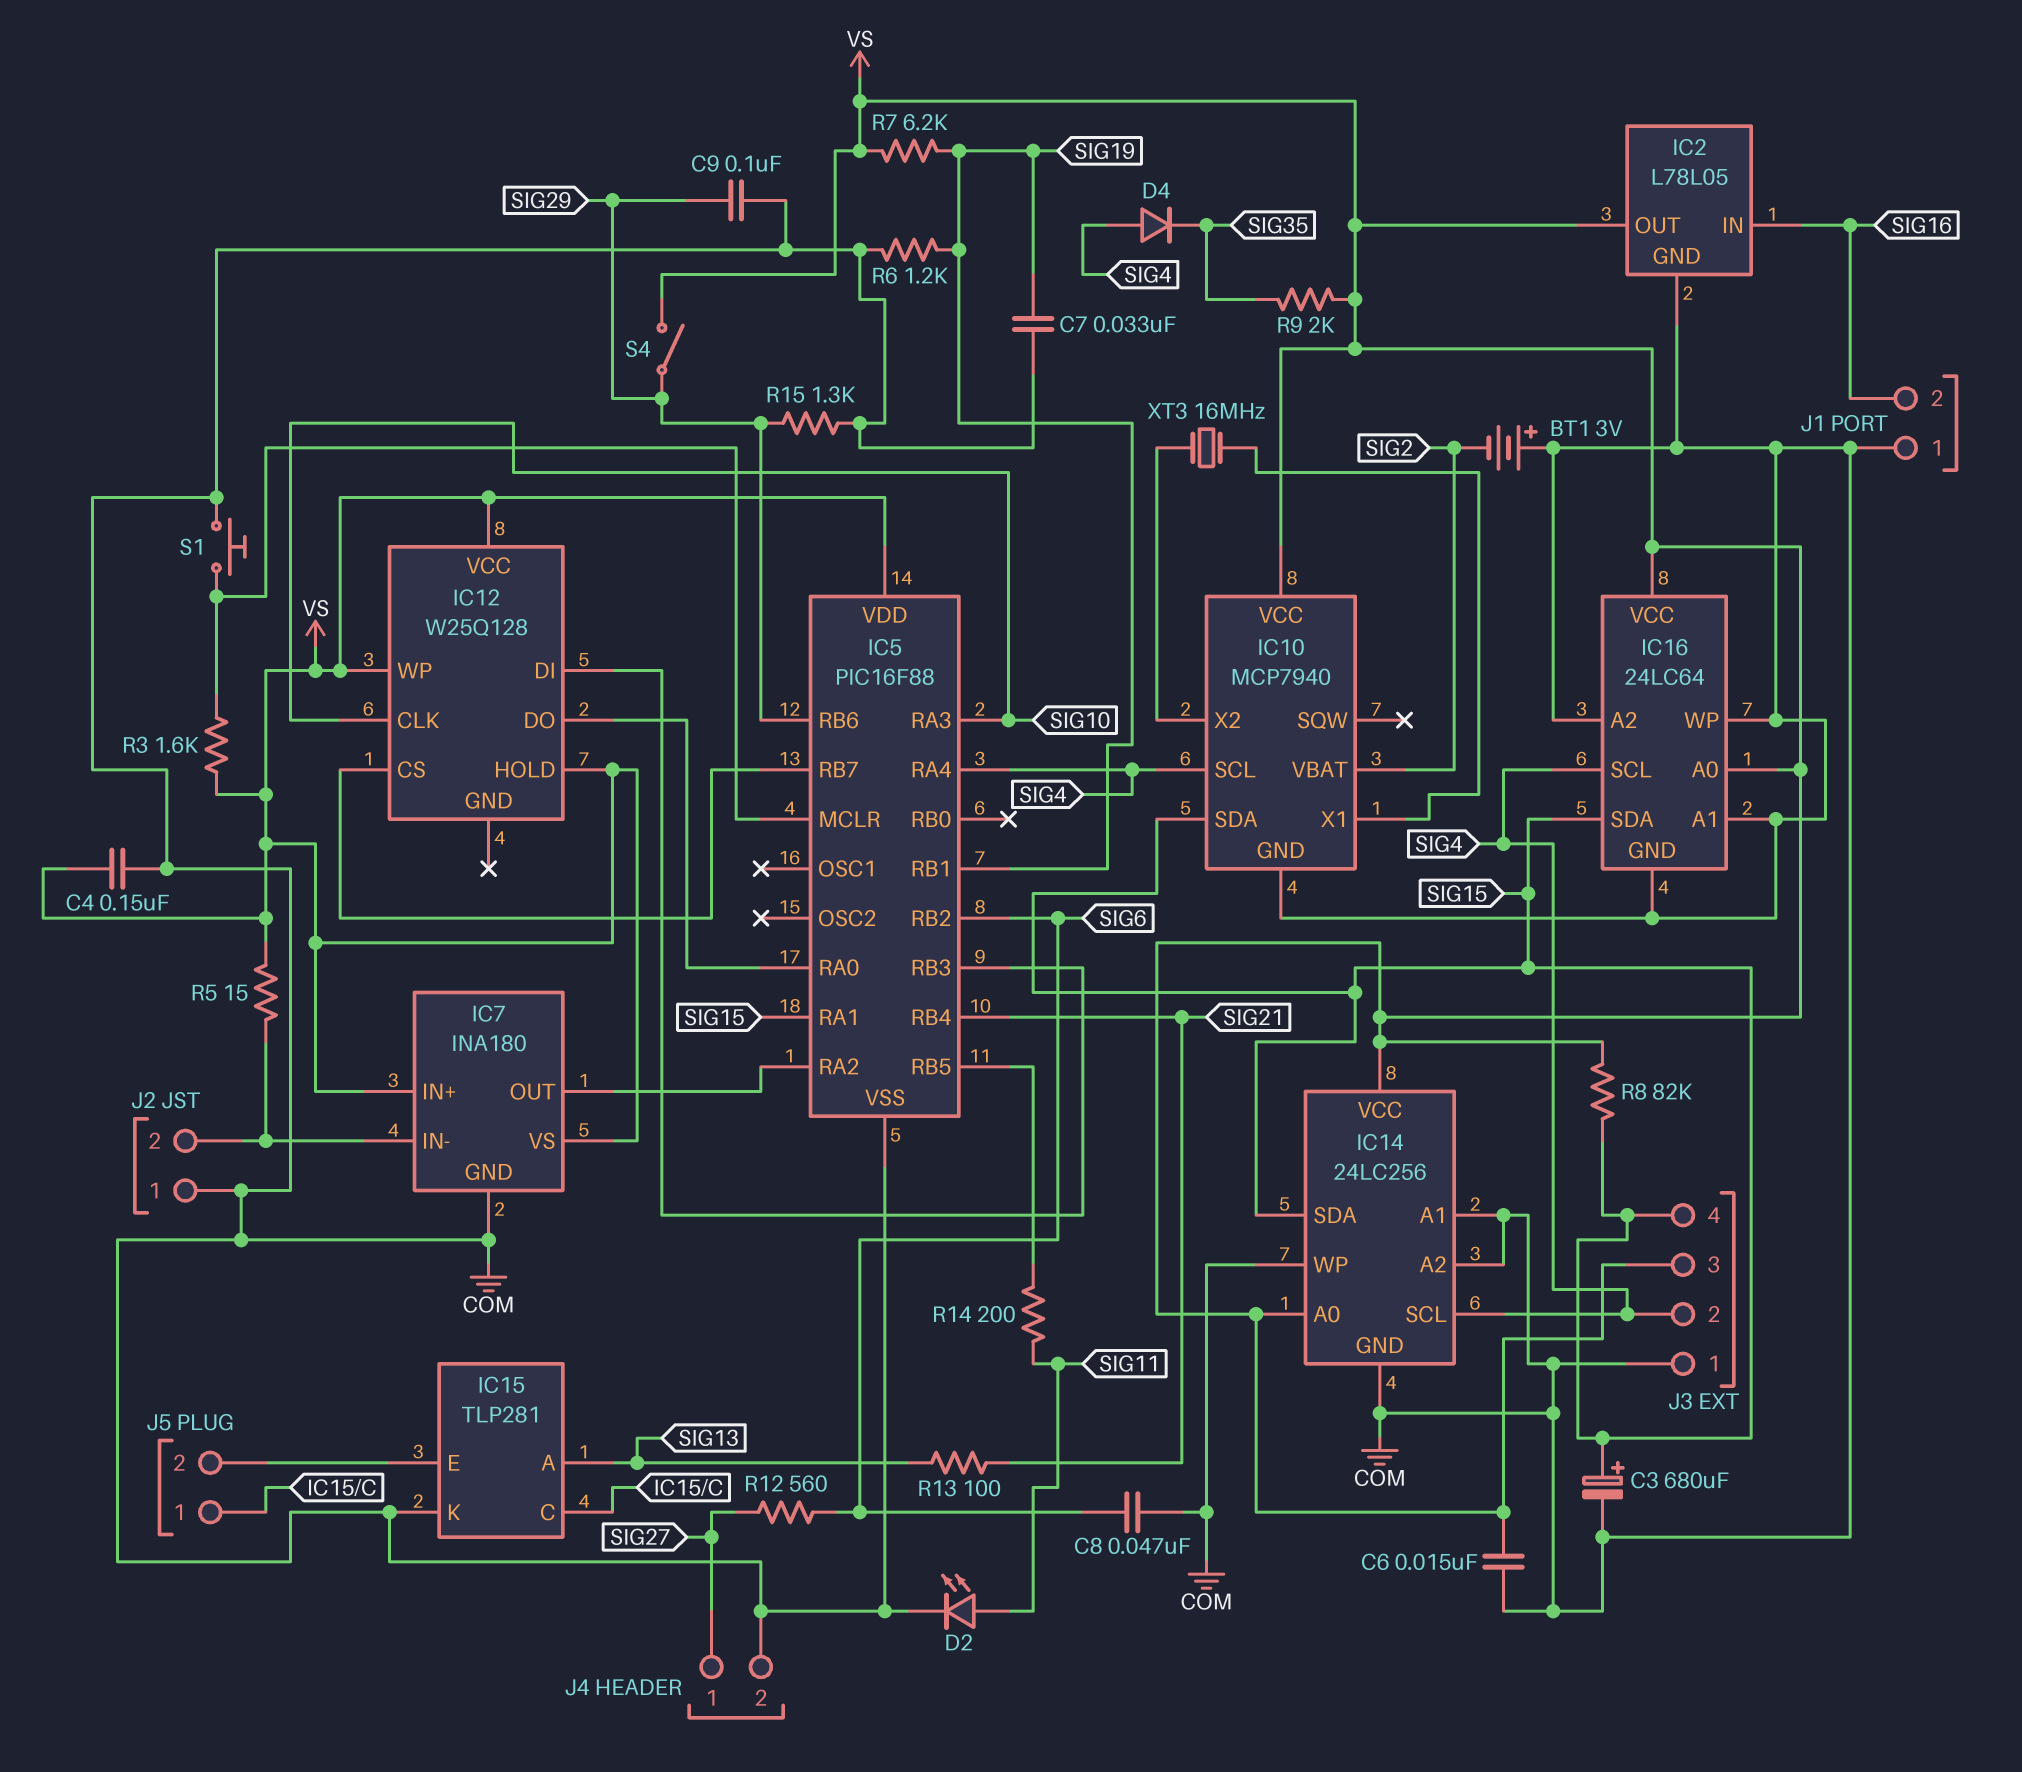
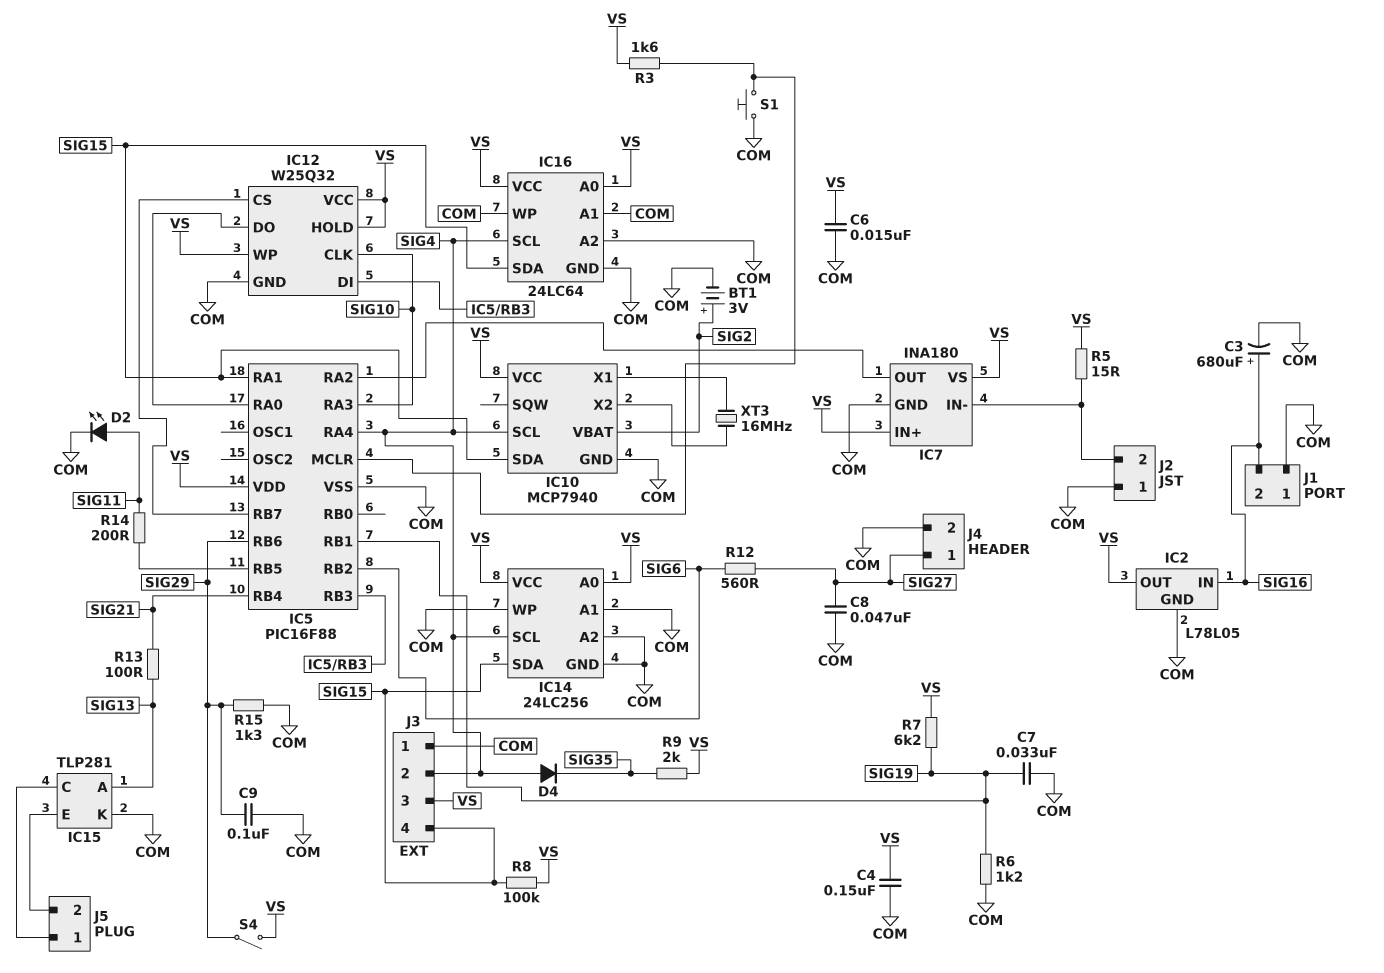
BT1: 3V (plus COM, minus SIG2) -> 3V (plus SIG2, minus COM)
C3: 680uF (plus SIG15, minus COM) -> 680uF (plus SIG16, minus COM)
C8: 47nF (COM, SIG6) -> 47nF (COM, SIG27)
IC12: W25Q128 -> W25Q32
IC12 pin GND: none -> COM
R8: 82k (SIG15, VS) -> 100k (SIG15, VS)

